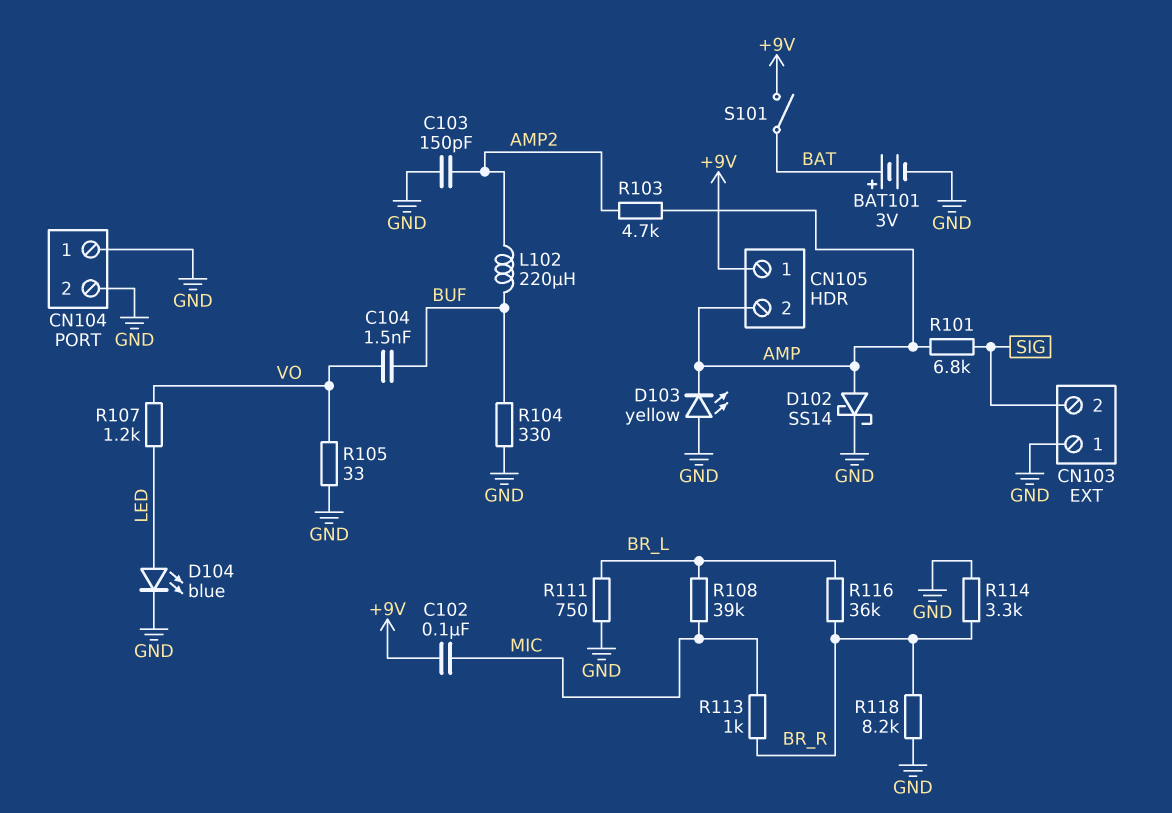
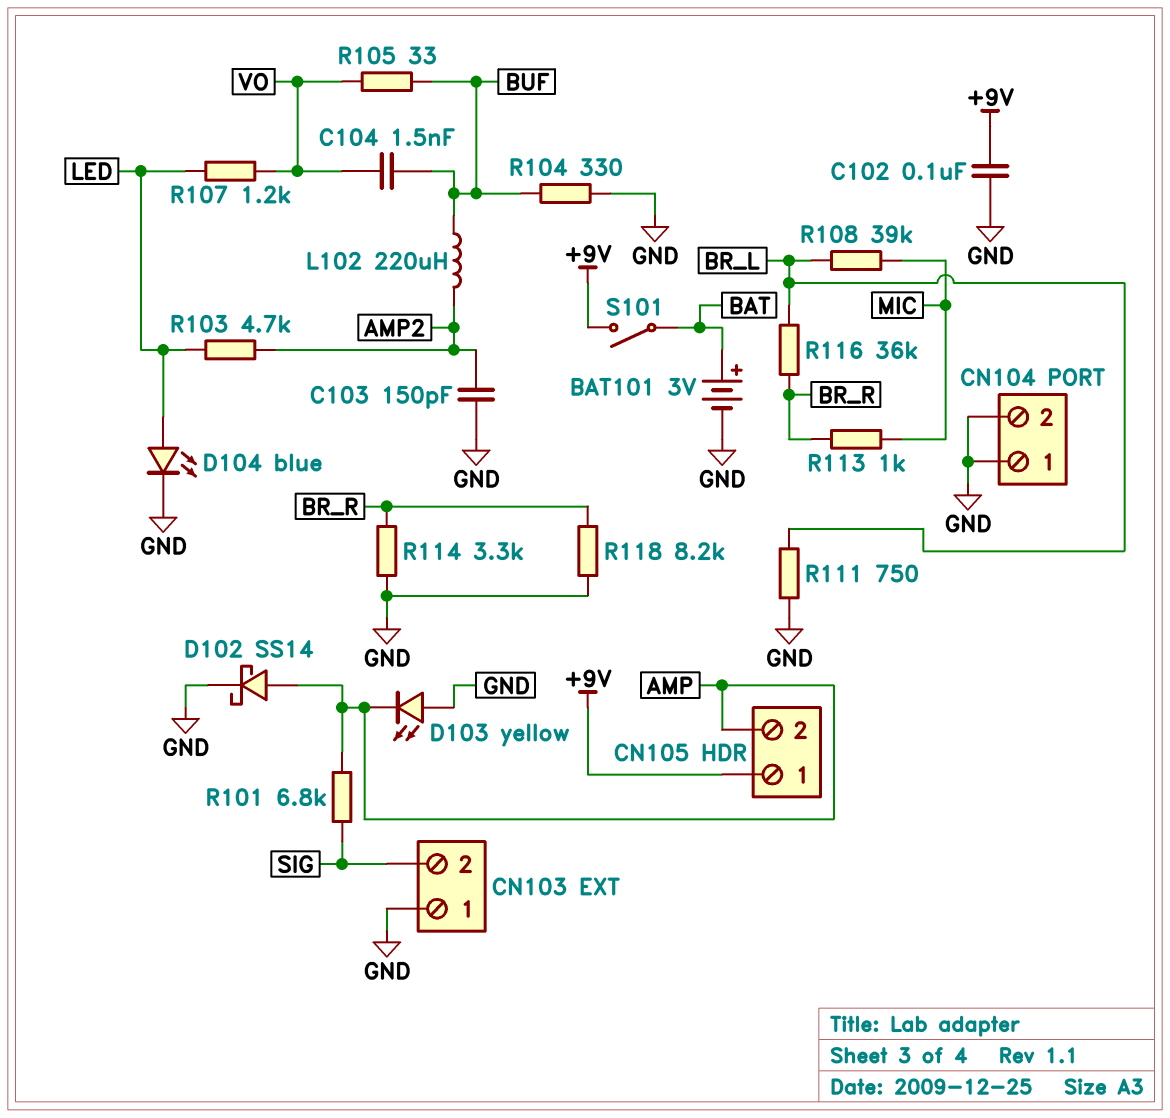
C102: 100nF (+9V, MIC) -> 100nF (+9V, GND)
R103: 4.7k (AMP, AMP2) -> 4.7k (AMP2, LED)
R105: 33 (GND, VO) -> 33 (BUF, VO)

